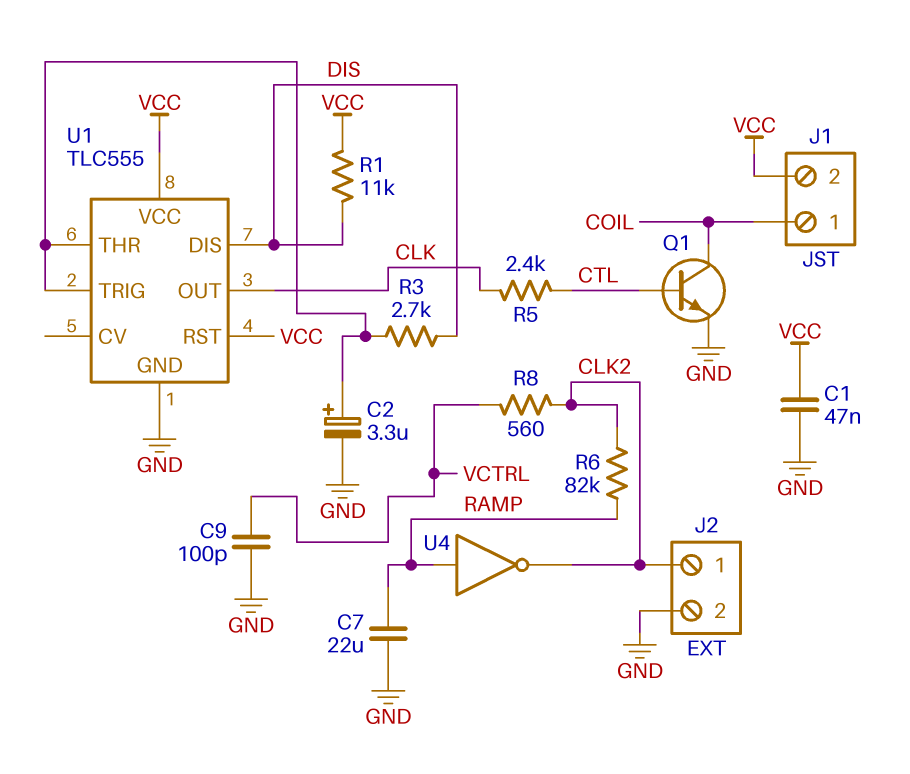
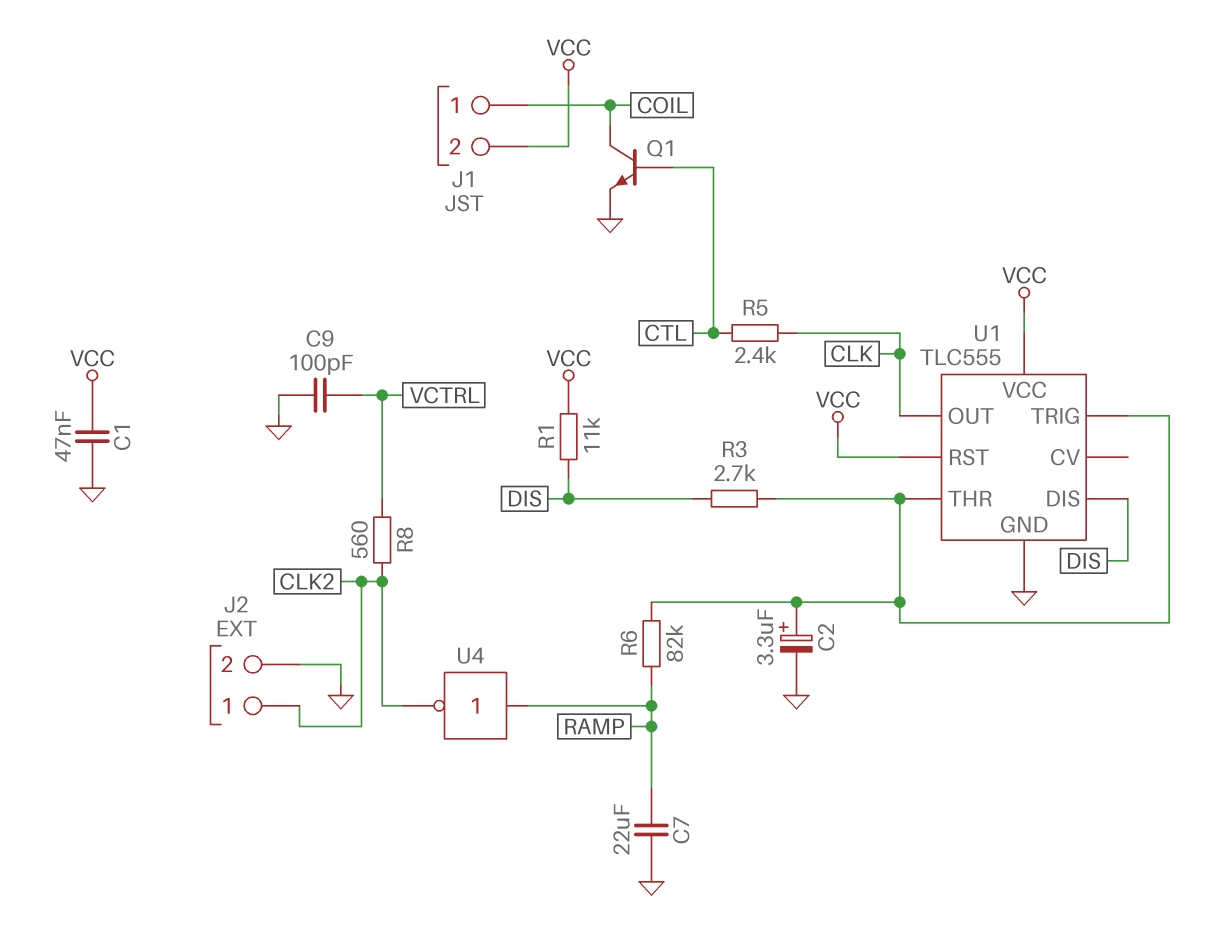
R6: 82k (CLK2, RAMP) -> 82k (RAMP, U1/THR)

